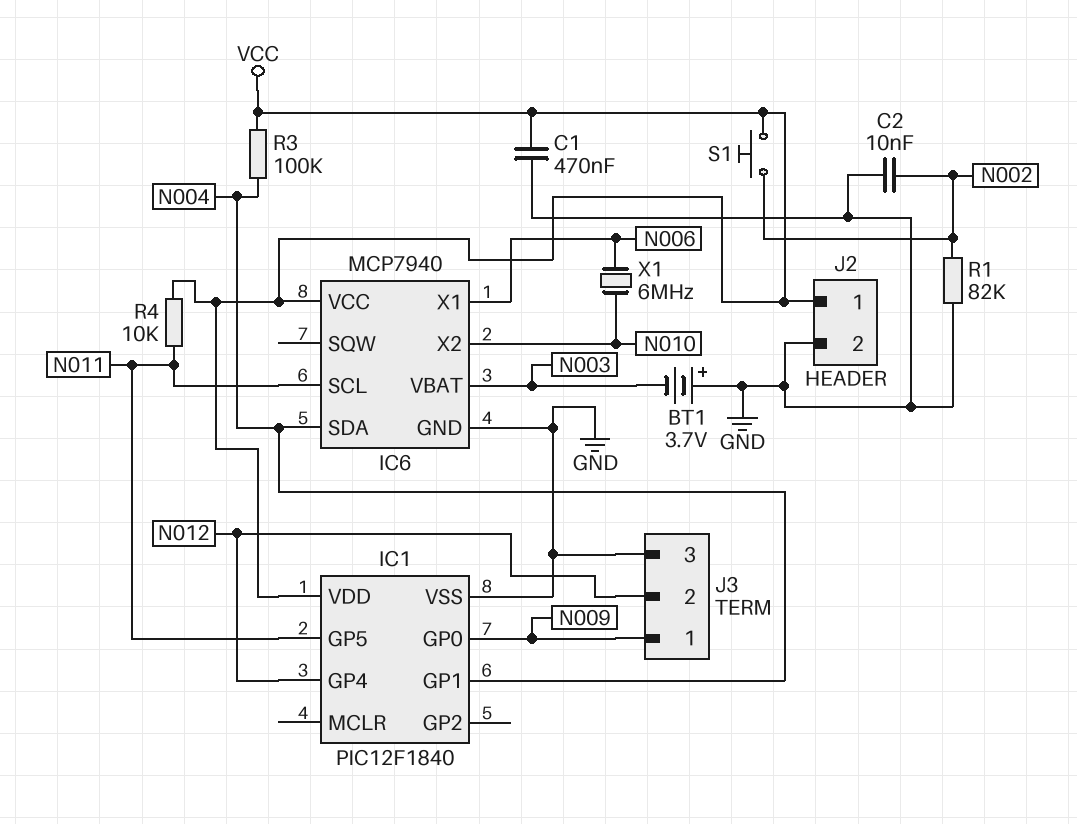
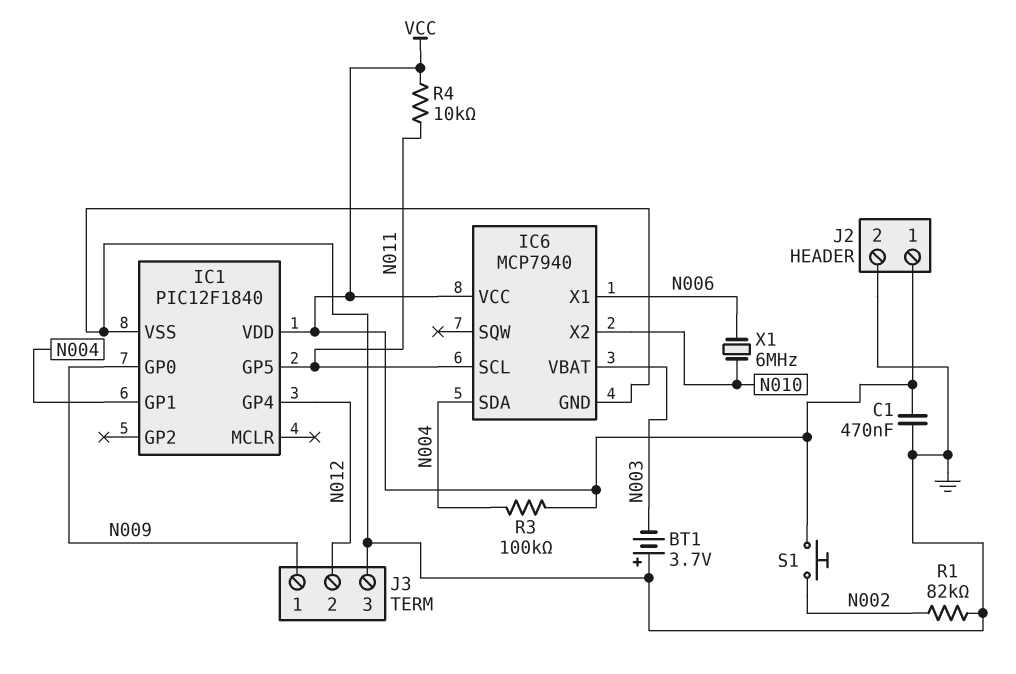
C2: 10nF (GND, N002) -> none

